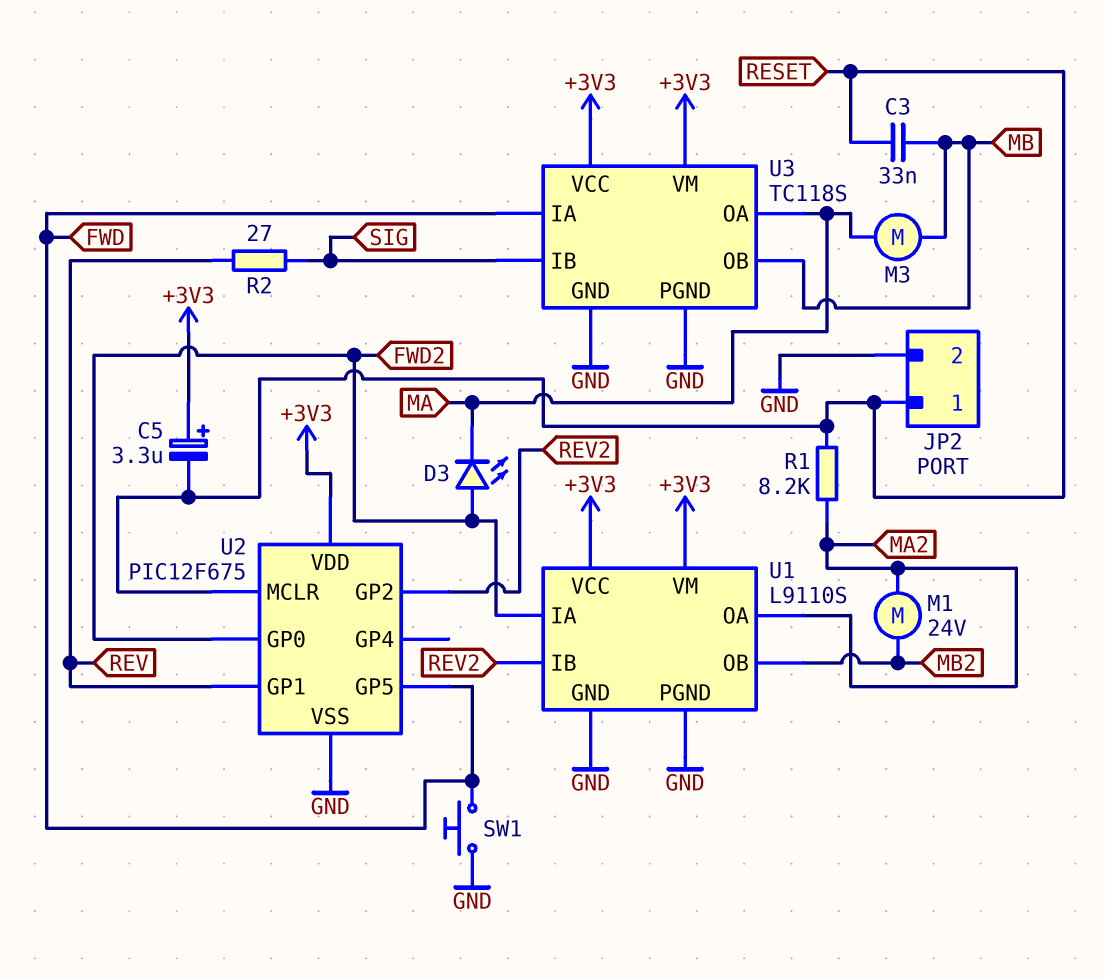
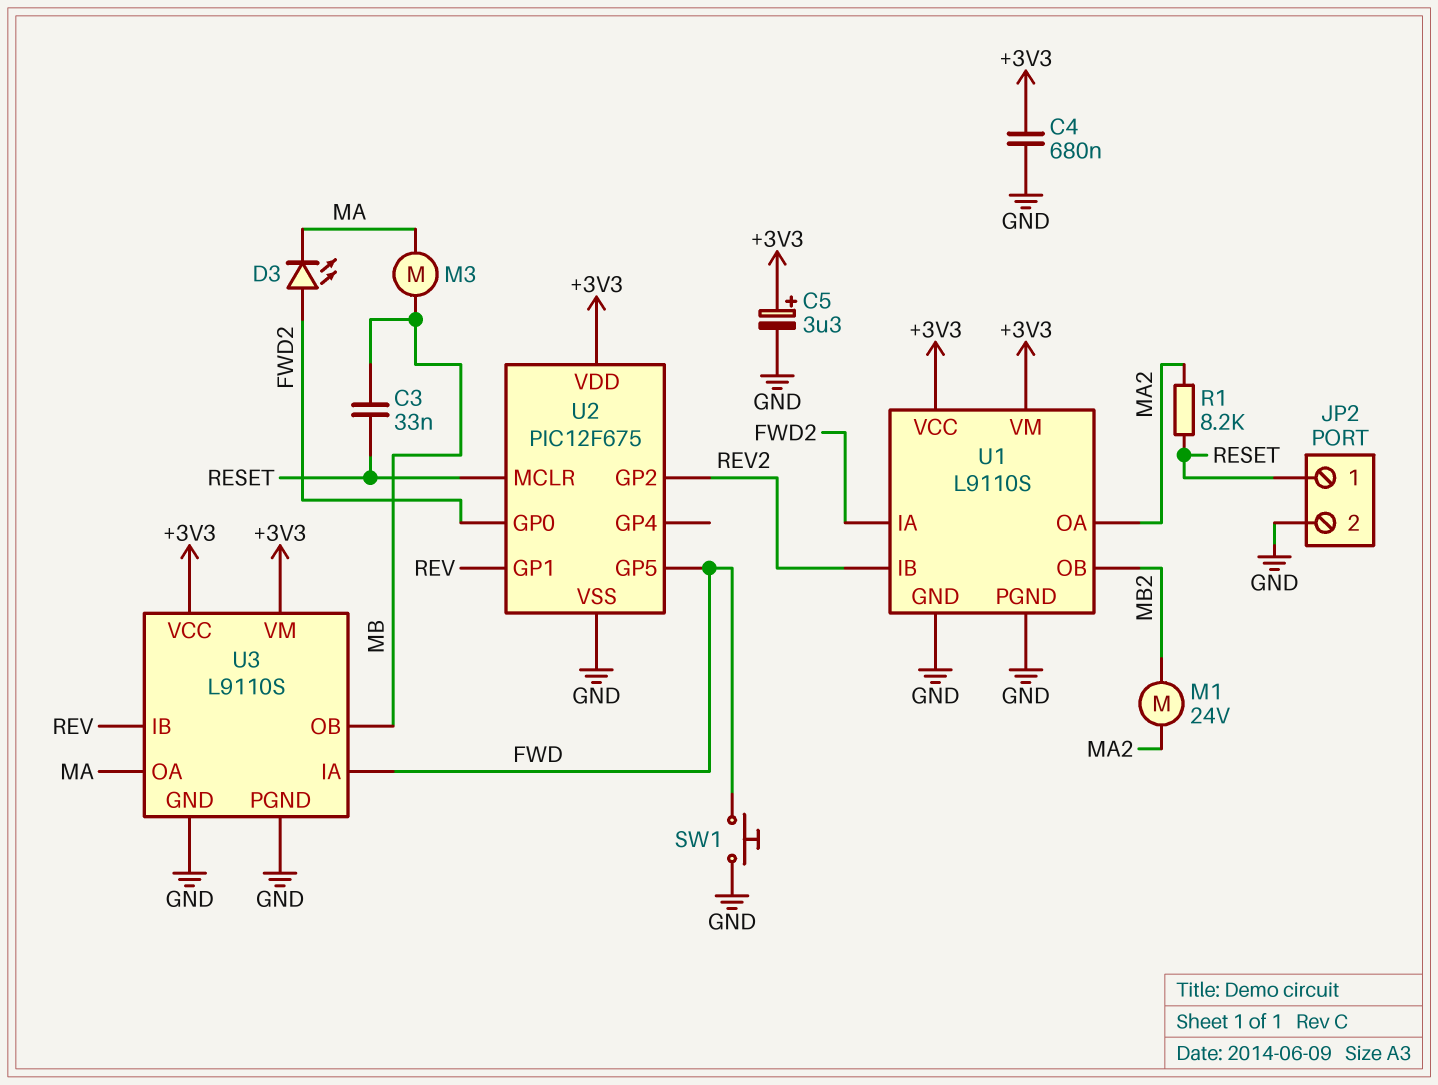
C4: none -> 680nF (+3V3, GND)
C5: 3.3uF (plus +3V3, minus RESET) -> 3.3uF (plus +3V3, minus GND)
R2: 27 (REV, SIG) -> none
U3: TC118S -> L9110S
U3 pin IB: SIG -> REV

